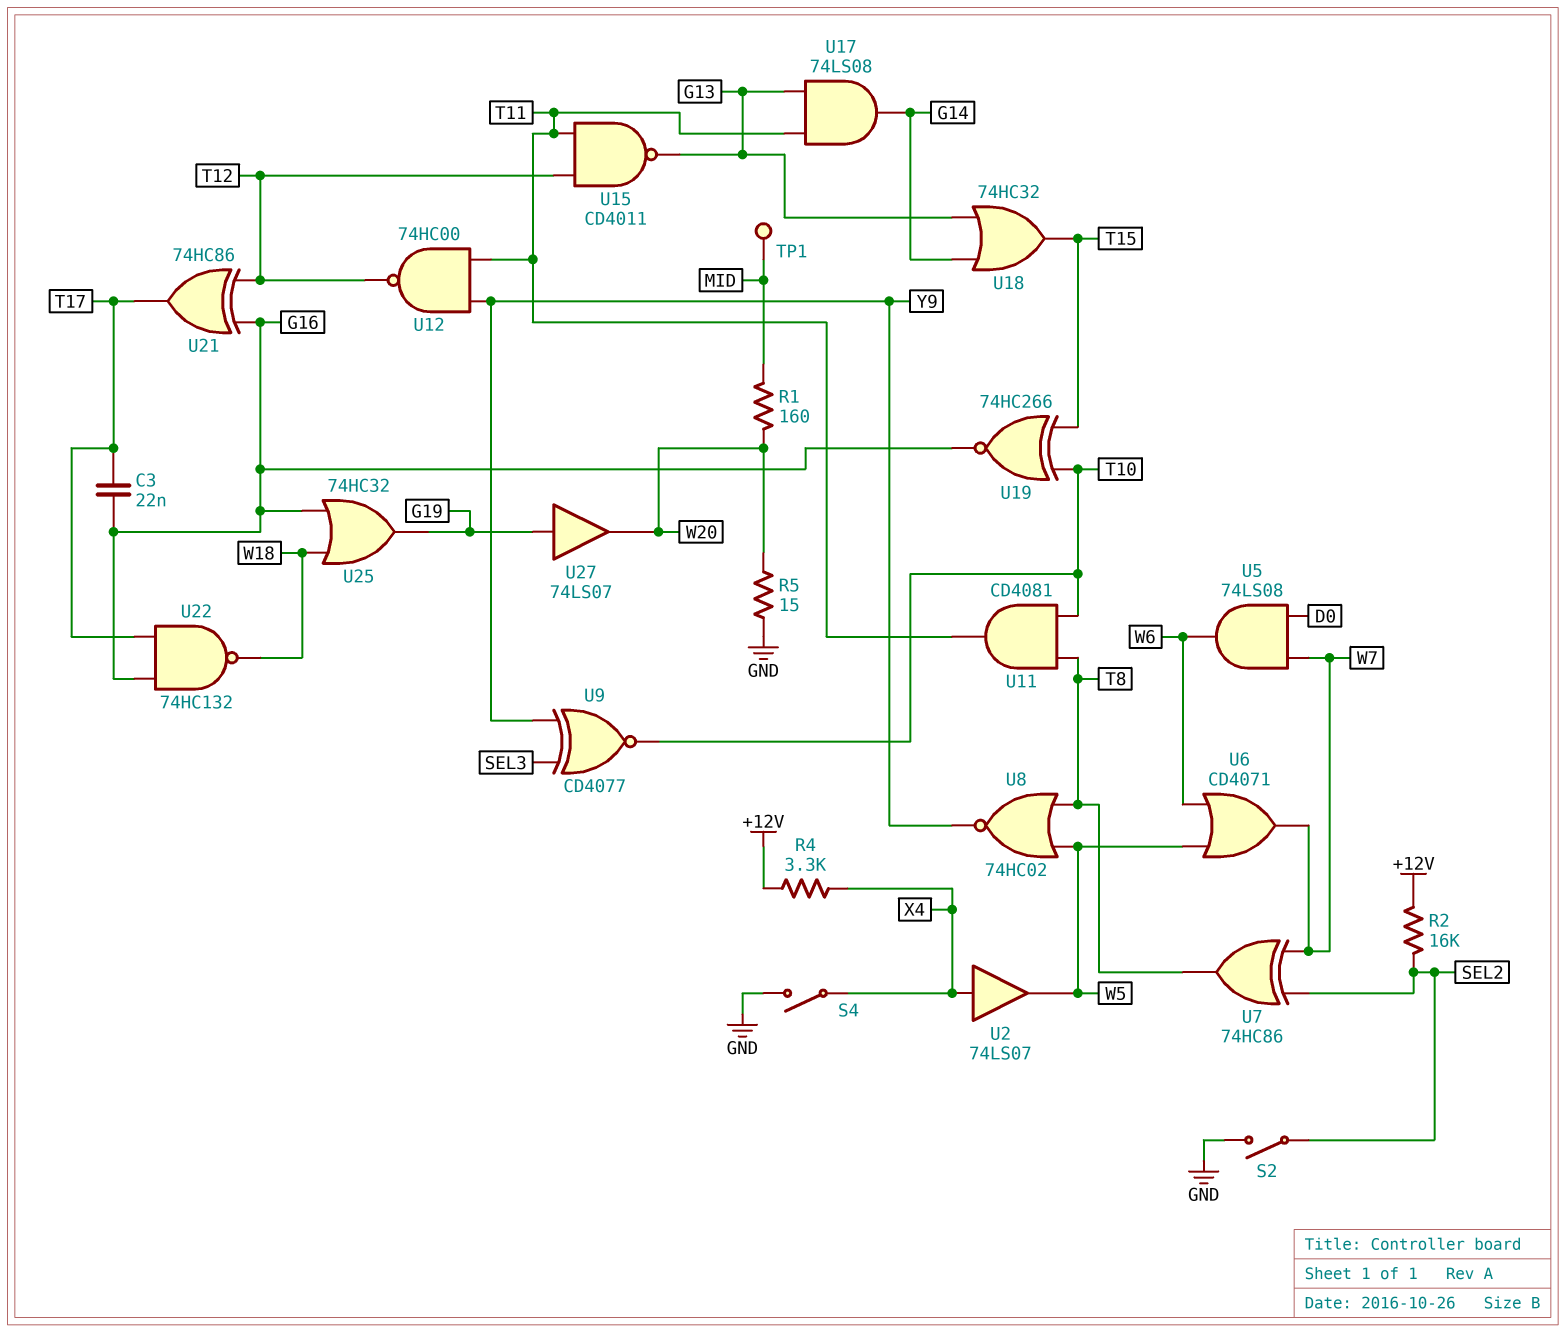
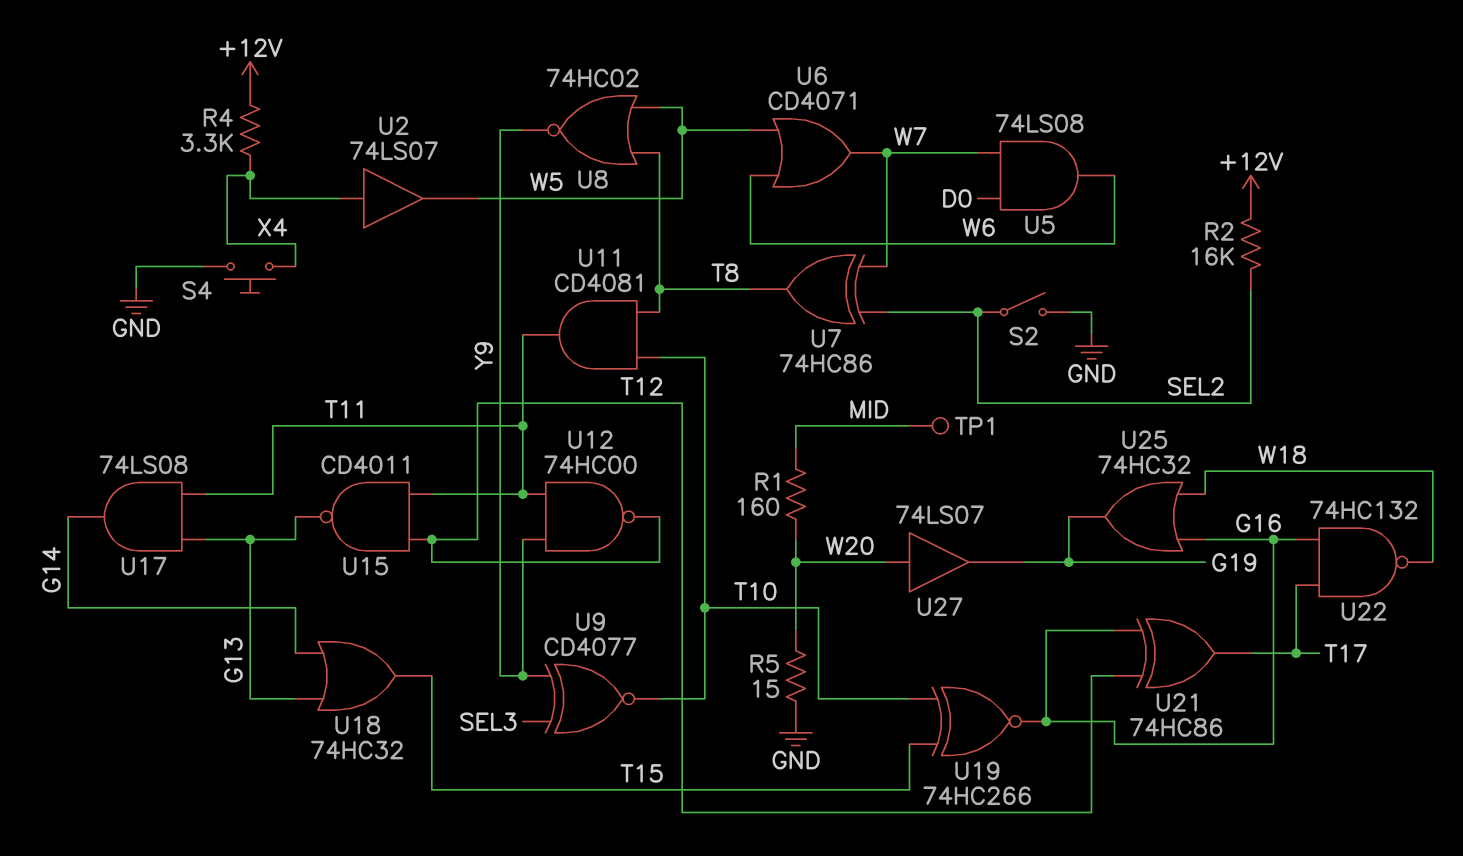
C3: 22nF (G16, T17) -> none
S4: switch (GND, X4) -> button (GND, X4)
U27: buffer 74LS07 (in G19, out W20) -> buffer 74LS07 (in W20, out G19)

